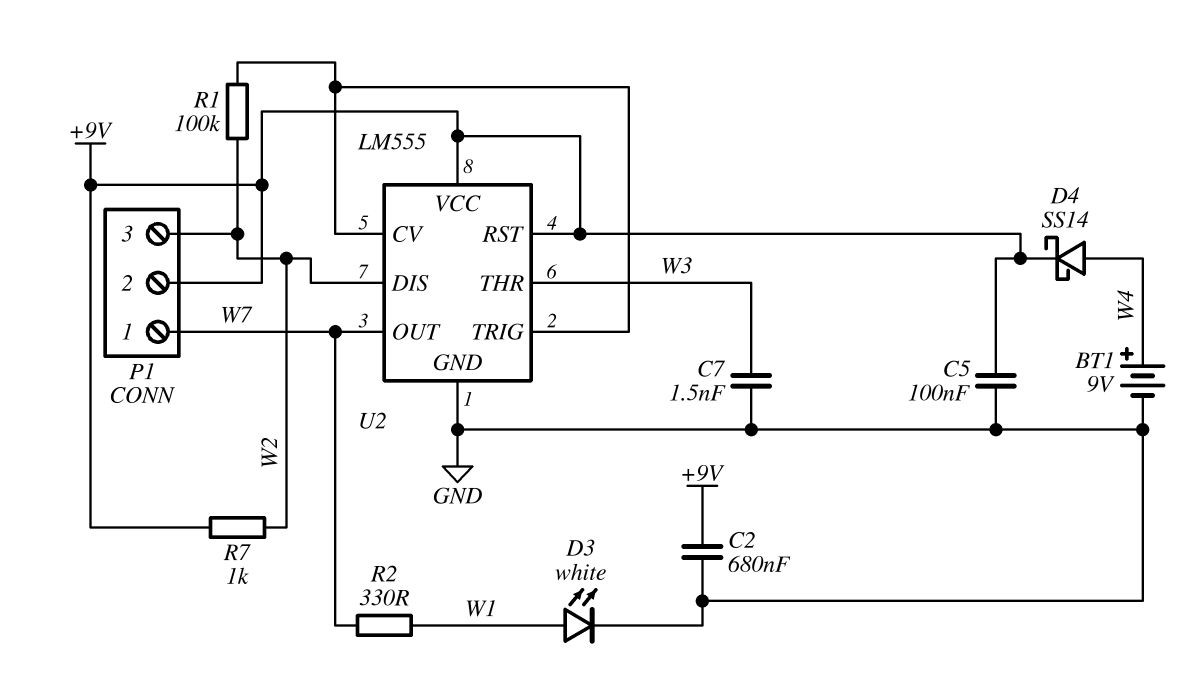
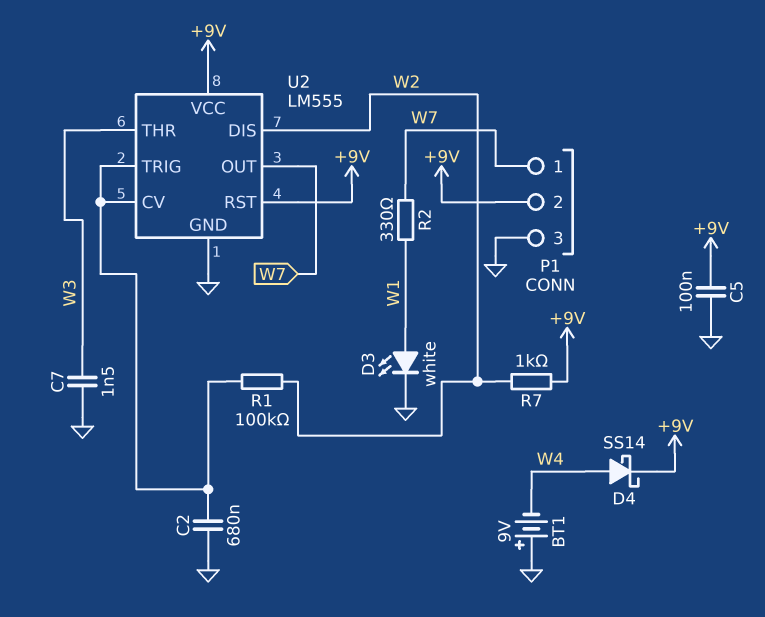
BT1: 9V (plus W4, minus GND) -> 9V (plus GND, minus W4)
C2: 680nF (+9V, GND) -> 680nF (GND, U2/CV)
P1 pin 3: W2 -> GND

